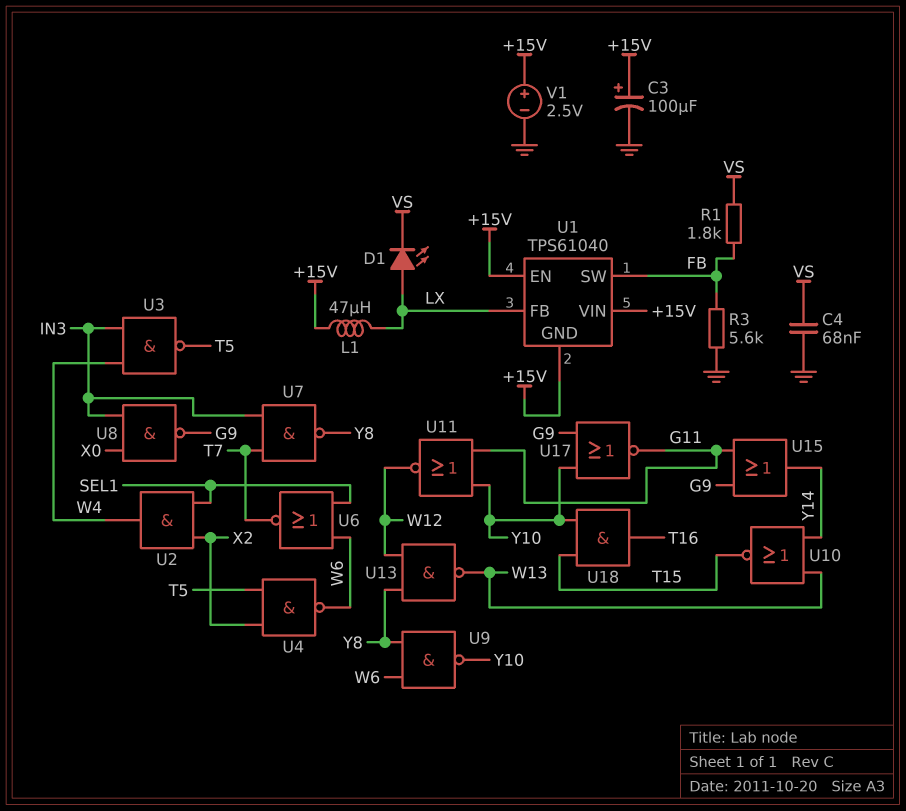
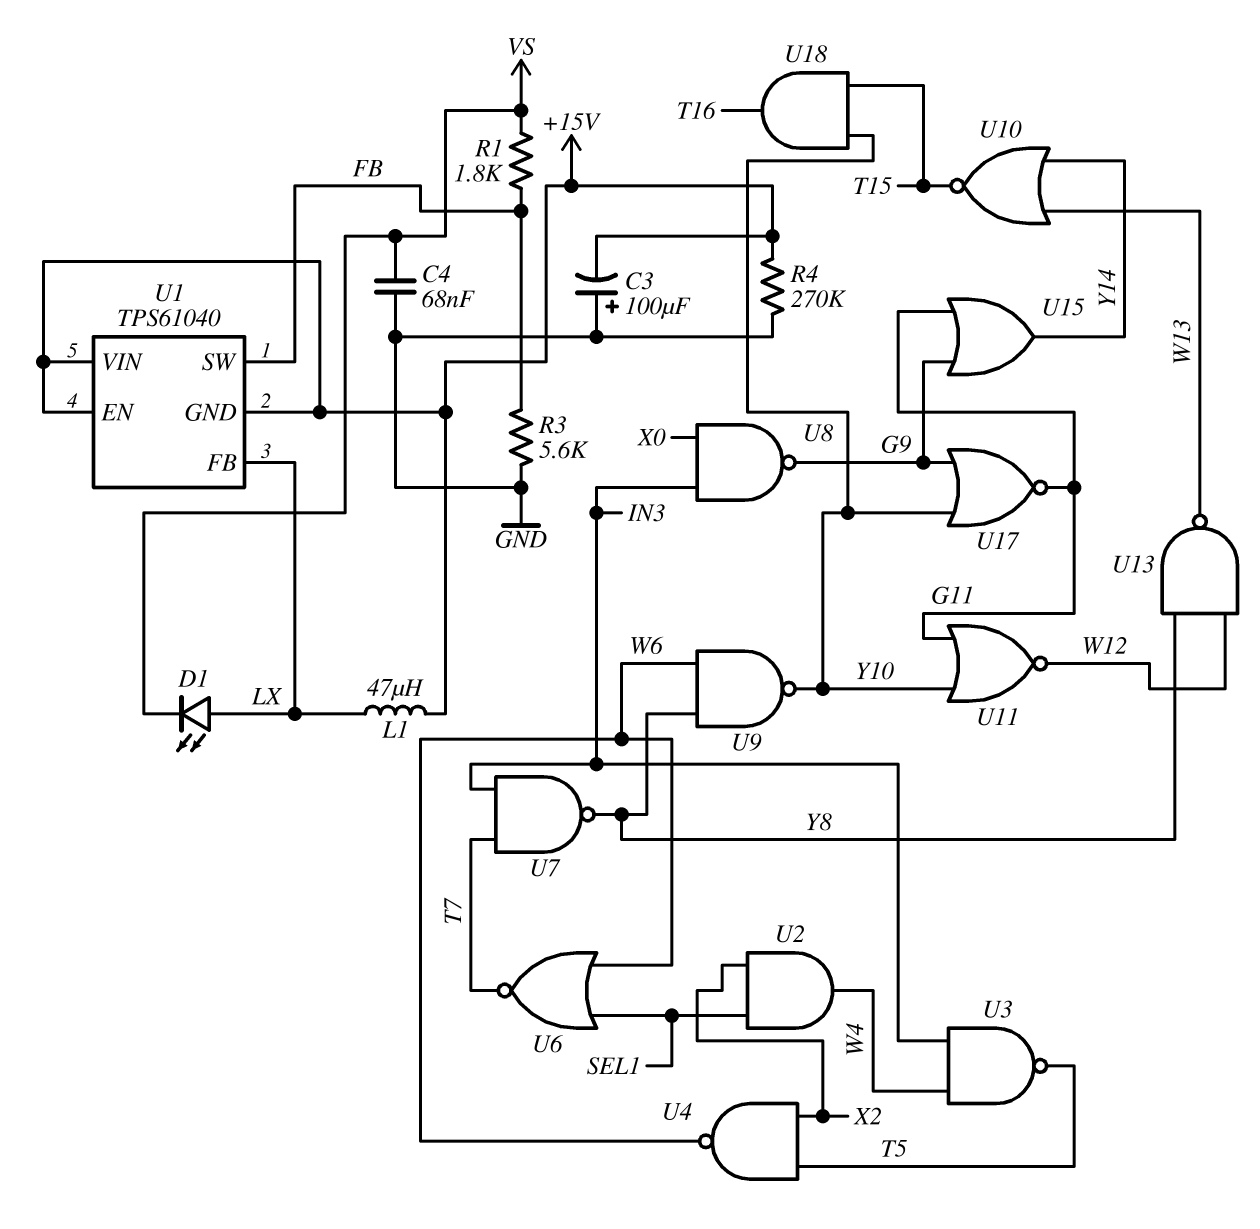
C3: 100uF (plus +15V, minus GND) -> 100uF (plus GND, minus +15V)
R4: none -> 270k (+15V, GND)
V1: 2.5V (plus +15V, minus GND) -> none

